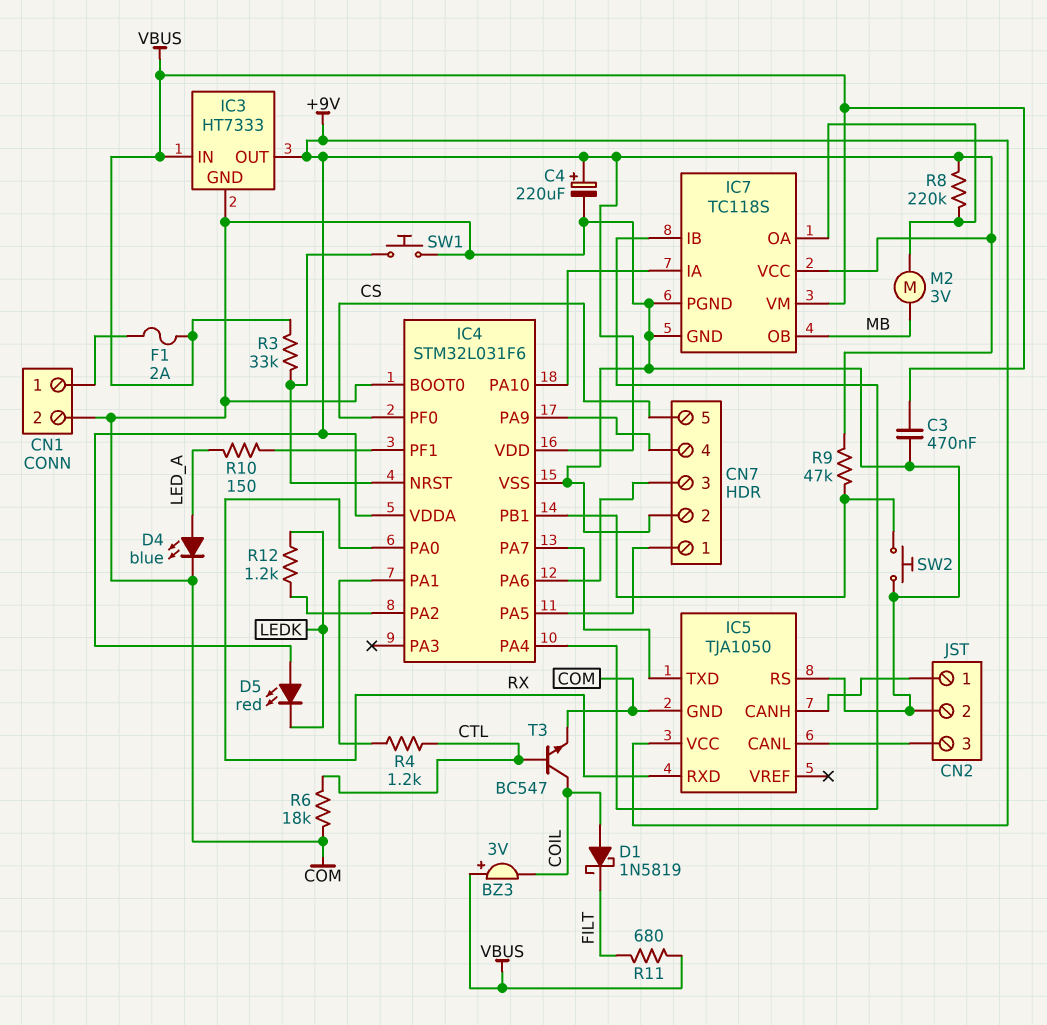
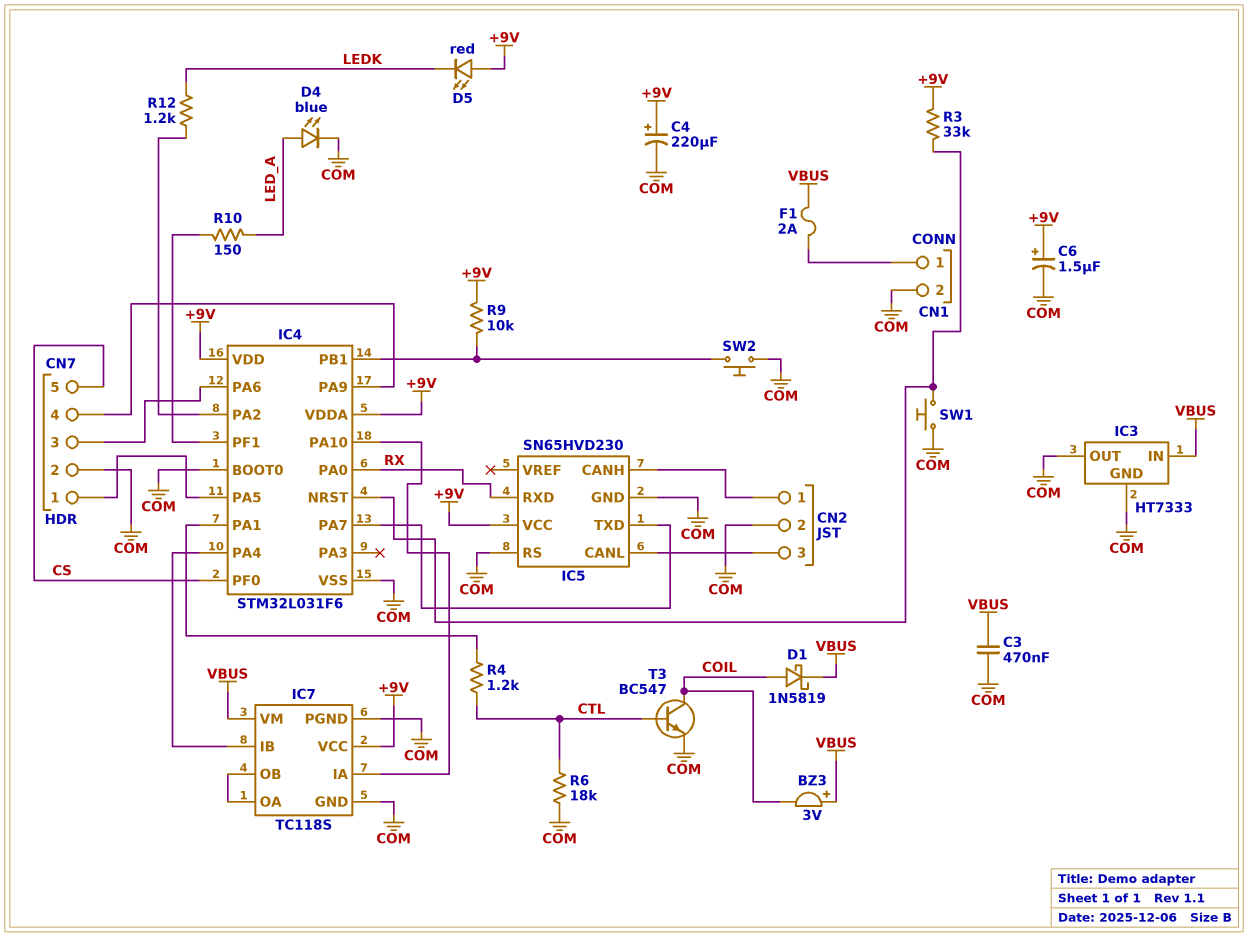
C6: none -> 1.5uF (plus +9V, minus COM)
D1: schottky 1N5819 (A COIL, K FILT) -> schottky 1N5819 (A COIL, K VBUS)
IC3 pin OUT: +9V -> COM
IC5: TJA1050 -> SN65HVD230
IC7 pin OB: MB -> IC7/OA
M2: motor 3V (IC7/OA, MB) -> none
R3: 33k (IC4/NRST, VBUS) -> 33k (+9V, IC4/NRST)
R8: 220k (+9V, IC7/OA) -> none
R9: 47k (+9V, IC4/PB1) -> 10k (+9V, IC4/PB1)
R11: 680 (FILT, VBUS) -> none

